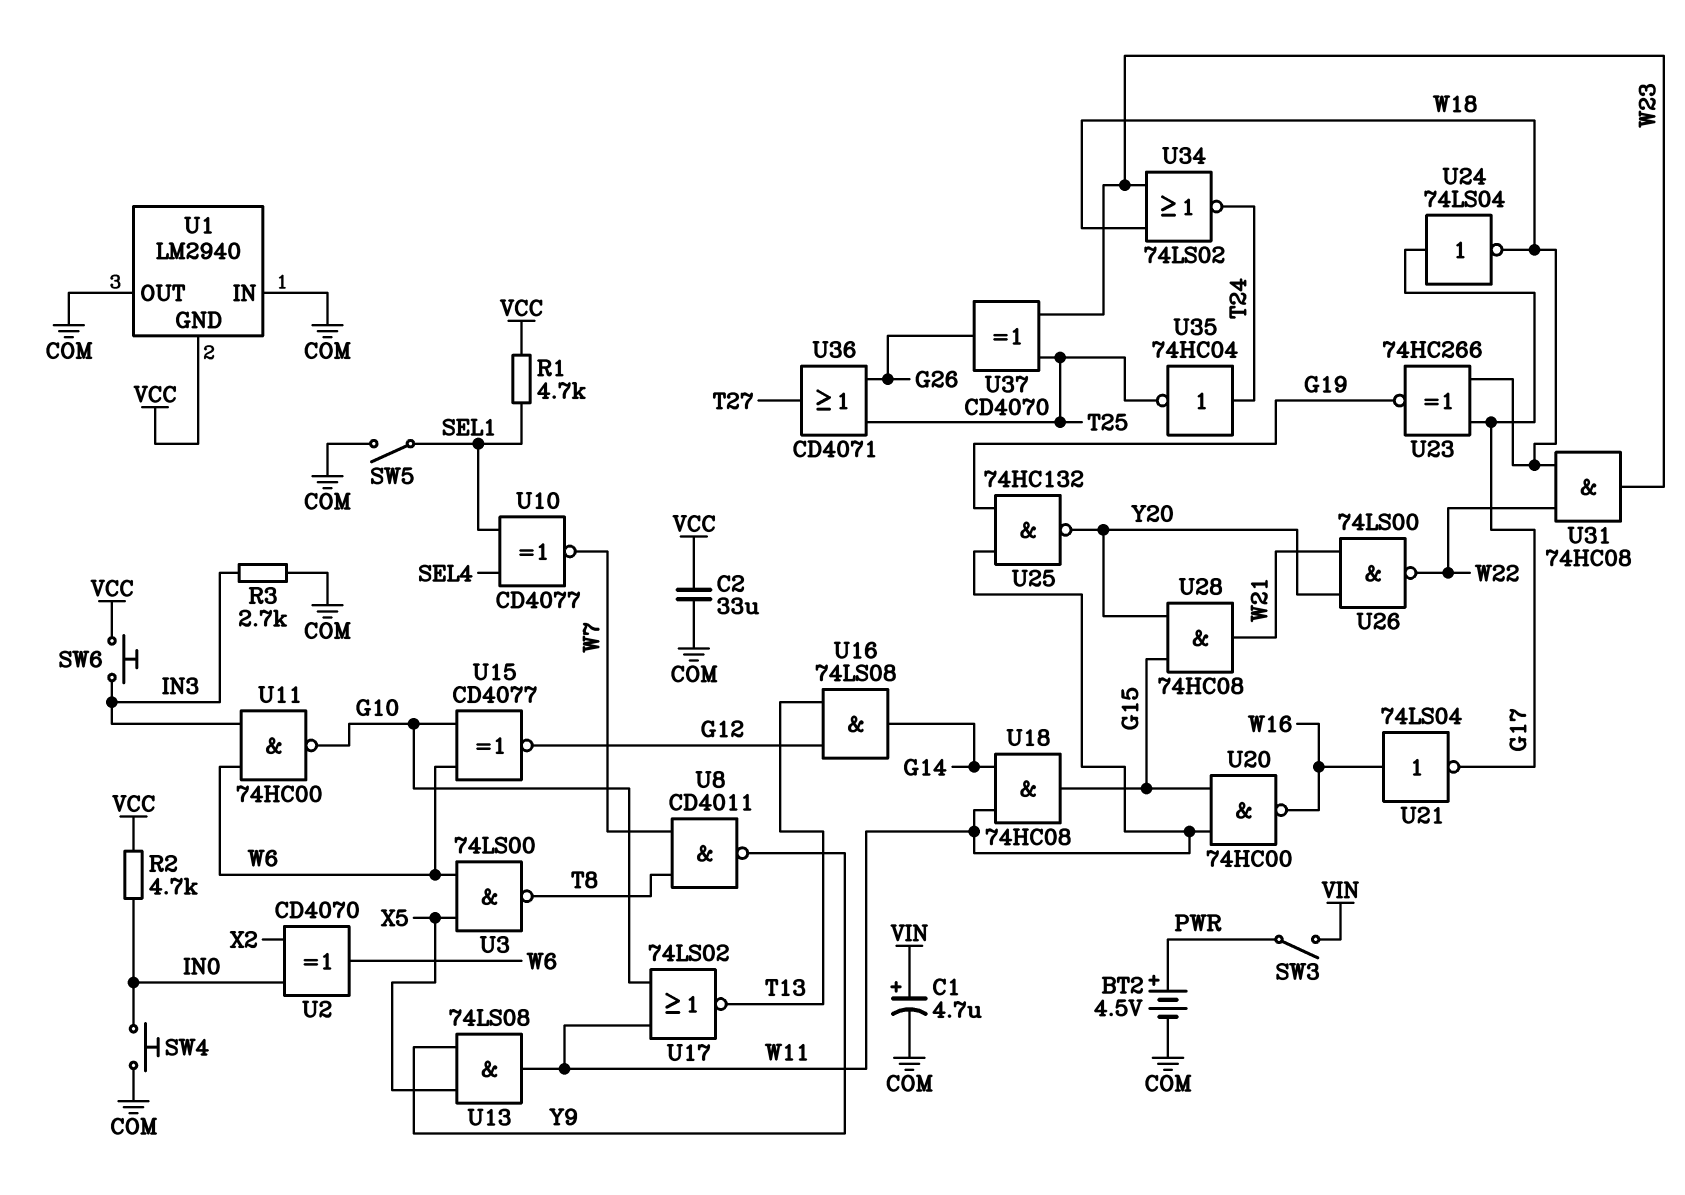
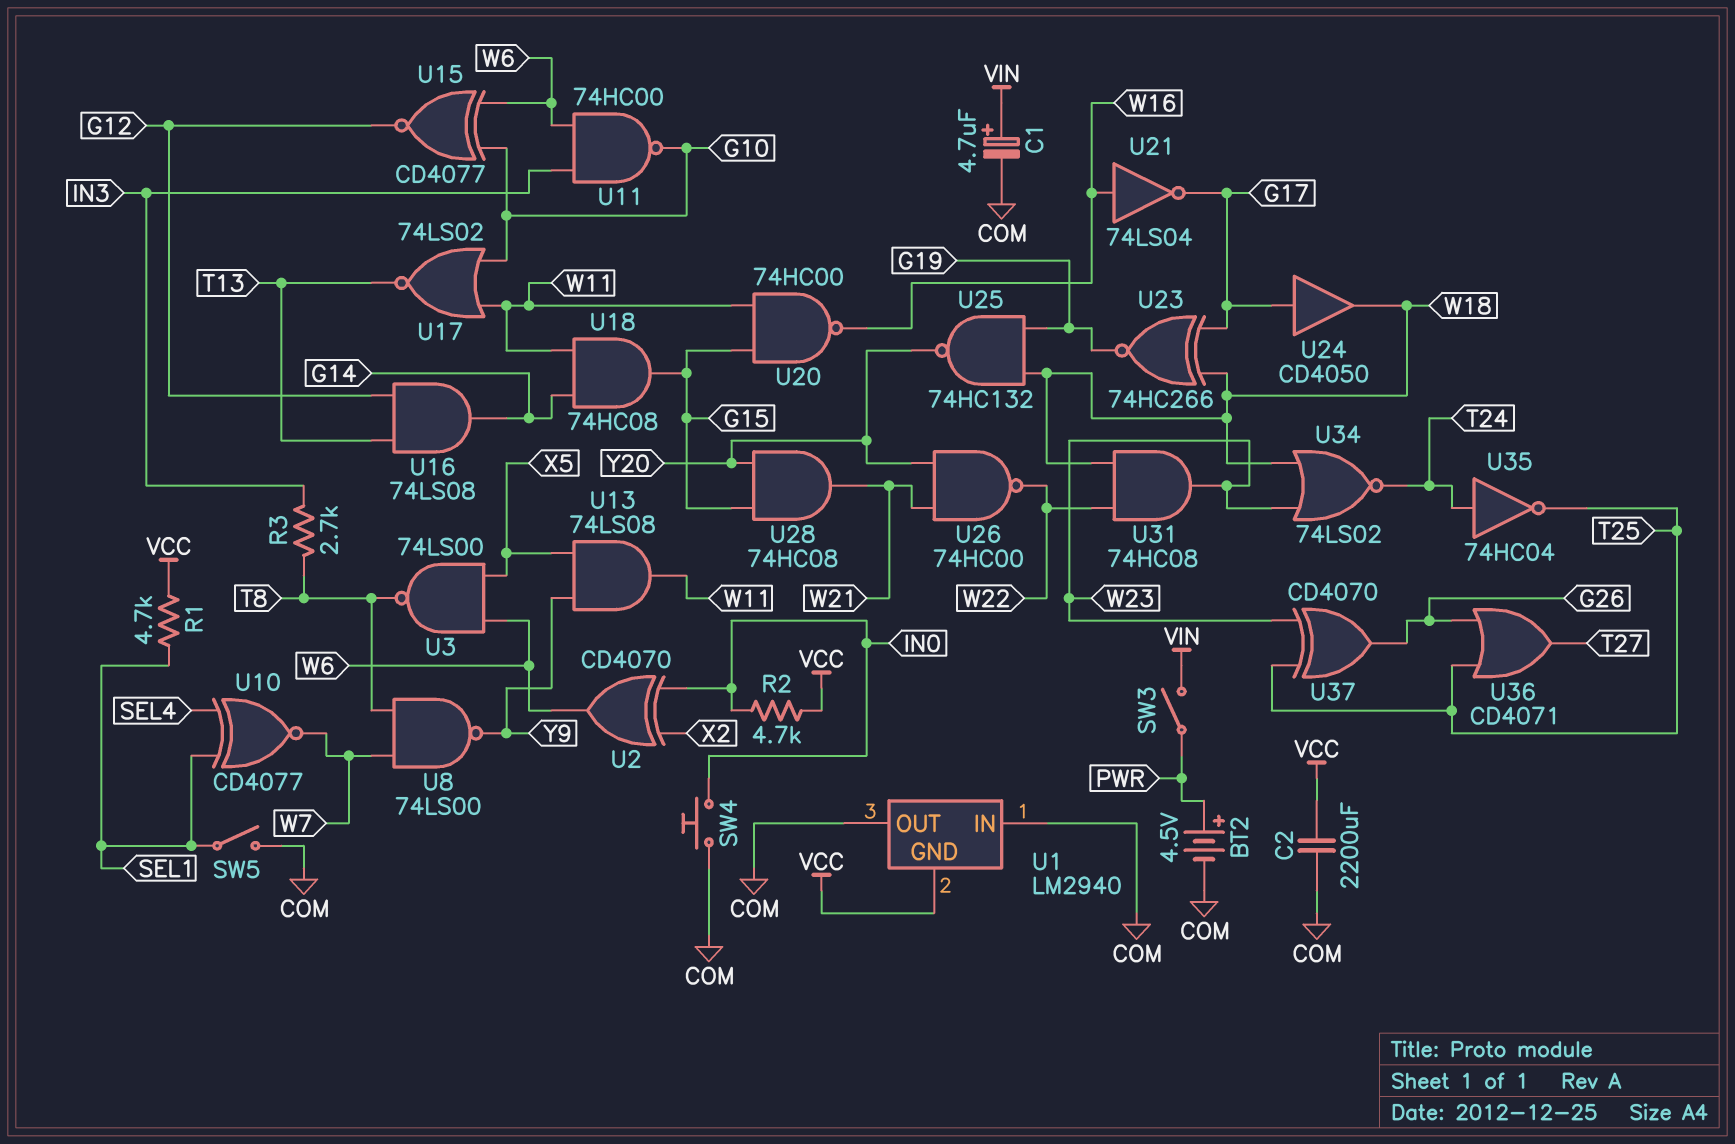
C2: 33uF (COM, VCC) -> 2200uF (COM, VCC)
R3: 2.7k (COM, IN3) -> 2.7k (IN3, T8)
SW6: button (IN3, VCC) -> none
U8: NAND CD4011 (in T8, in W7, out Y9) -> NAND 74LS00 (in T8, in W7, out Y9)
U24: NOT 74LS04 (in G17, out W18) -> buffer CD4050 (in G17, out W18)
U25: NAND 74HC132 (in G19, in W11, out Y20) -> NAND 74HC132 (in G19, in W18, out Y20)
U26: NAND 74LS00 (in W21, in Y20, out W22) -> NAND 74HC00 (in W21, in Y20, out W22)

